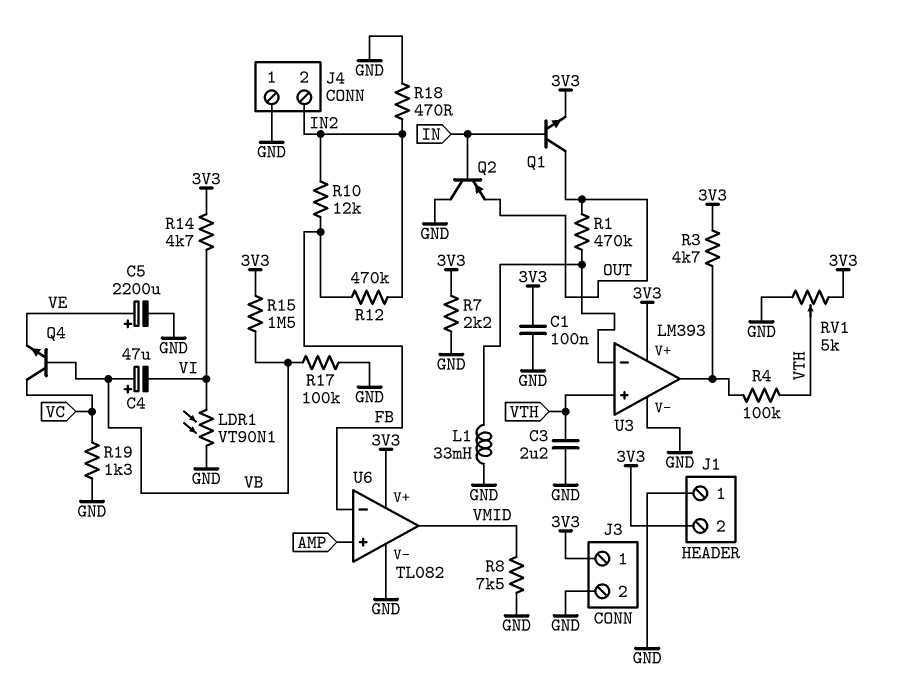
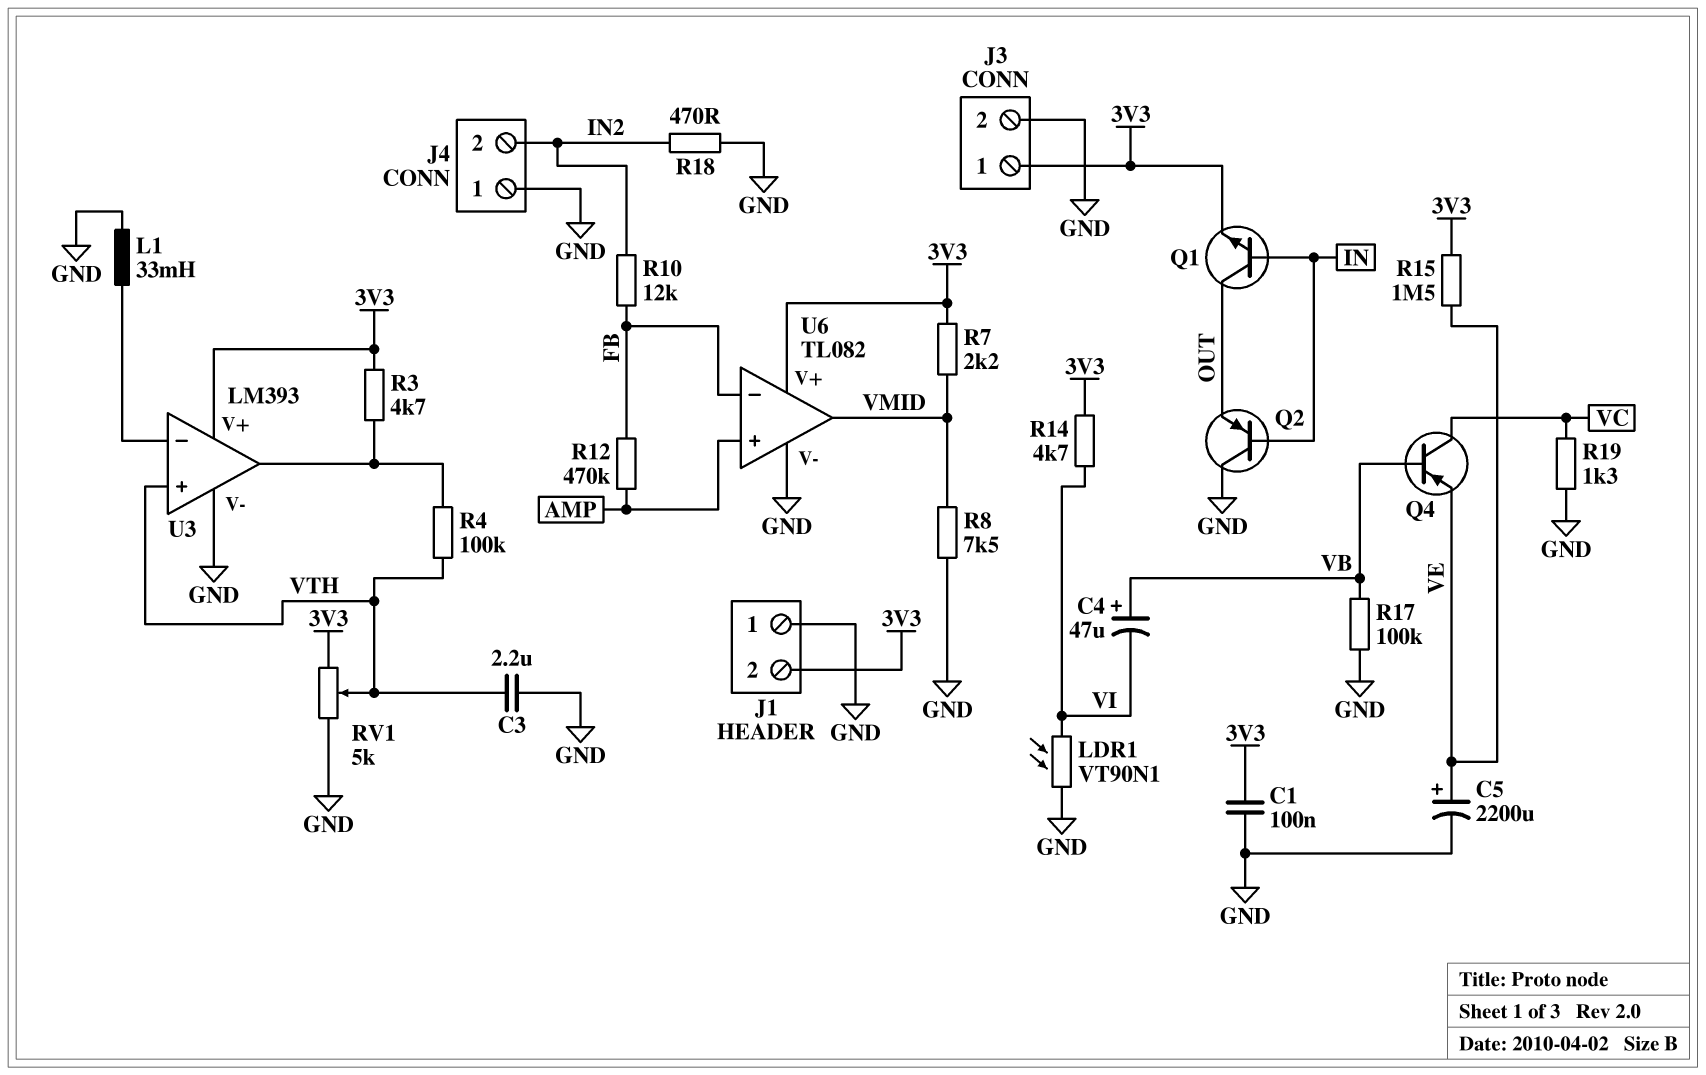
Q4: NPN (B VB, C VC, E VE) -> PNP (B VB, C VC, E VE)
R1: 470k (OUT, U3/in-) -> none
R7: 2.2k (3V3, GND) -> 2.2k (3V3, VMID)
R12: 470k (FB, IN2) -> 470k (AMP, FB)
R15: 1.5M (3V3, VB) -> 1.5M (3V3, VE)

